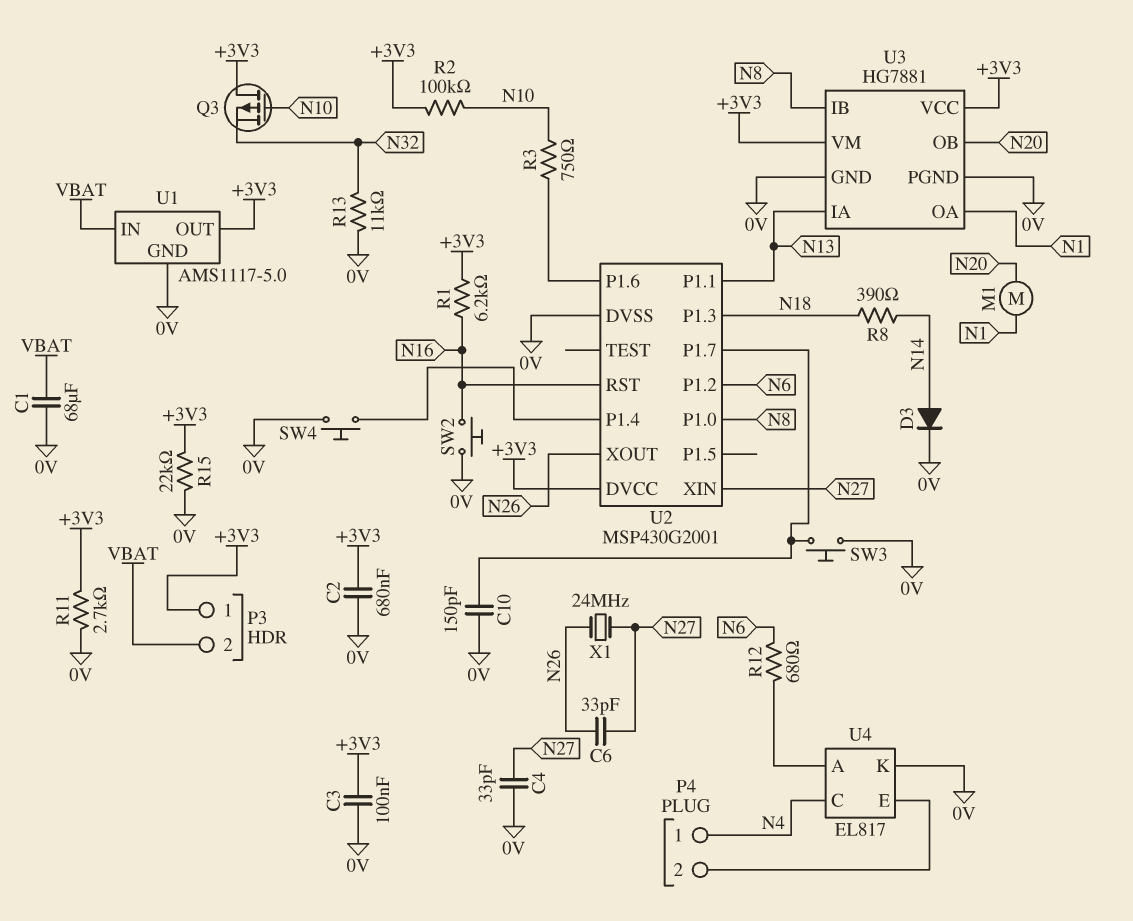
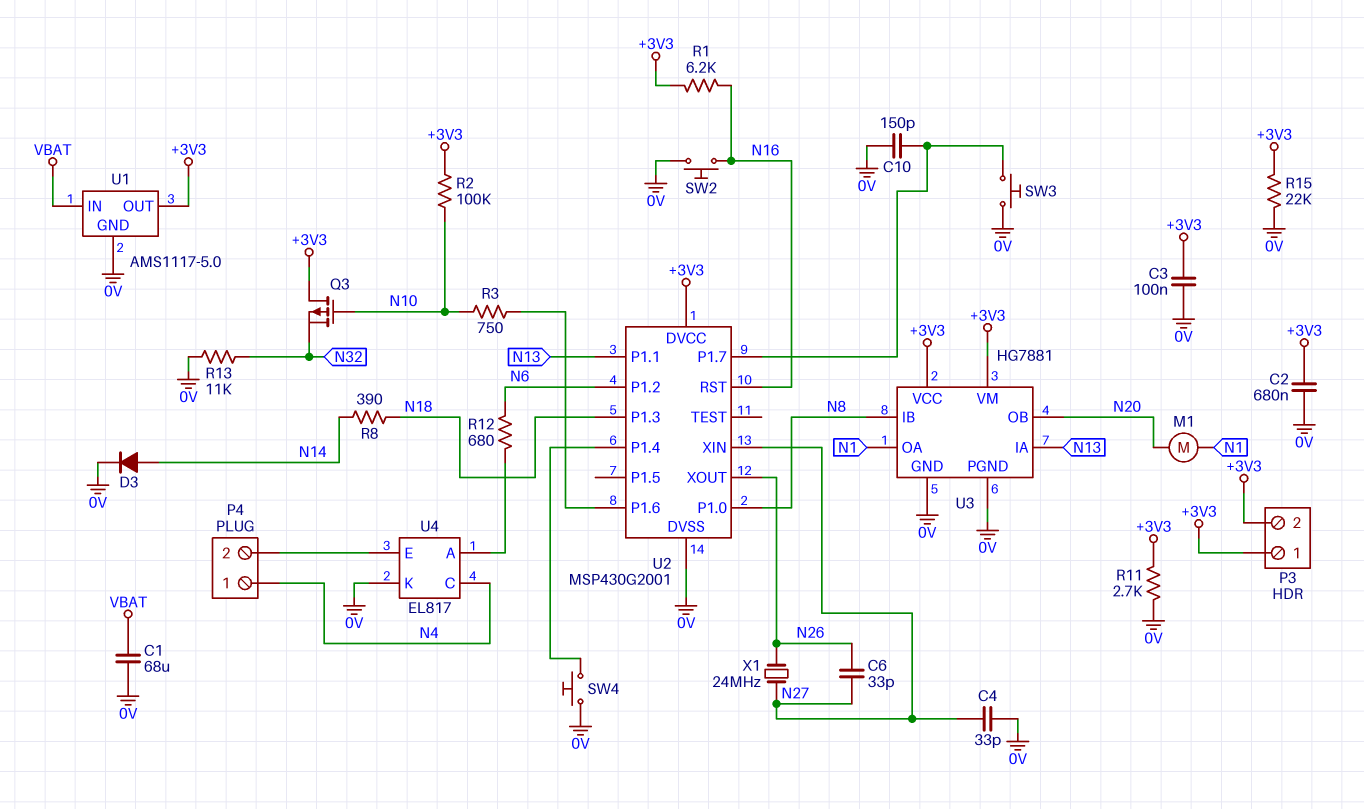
P3 pin 2: VBAT -> +3V3

